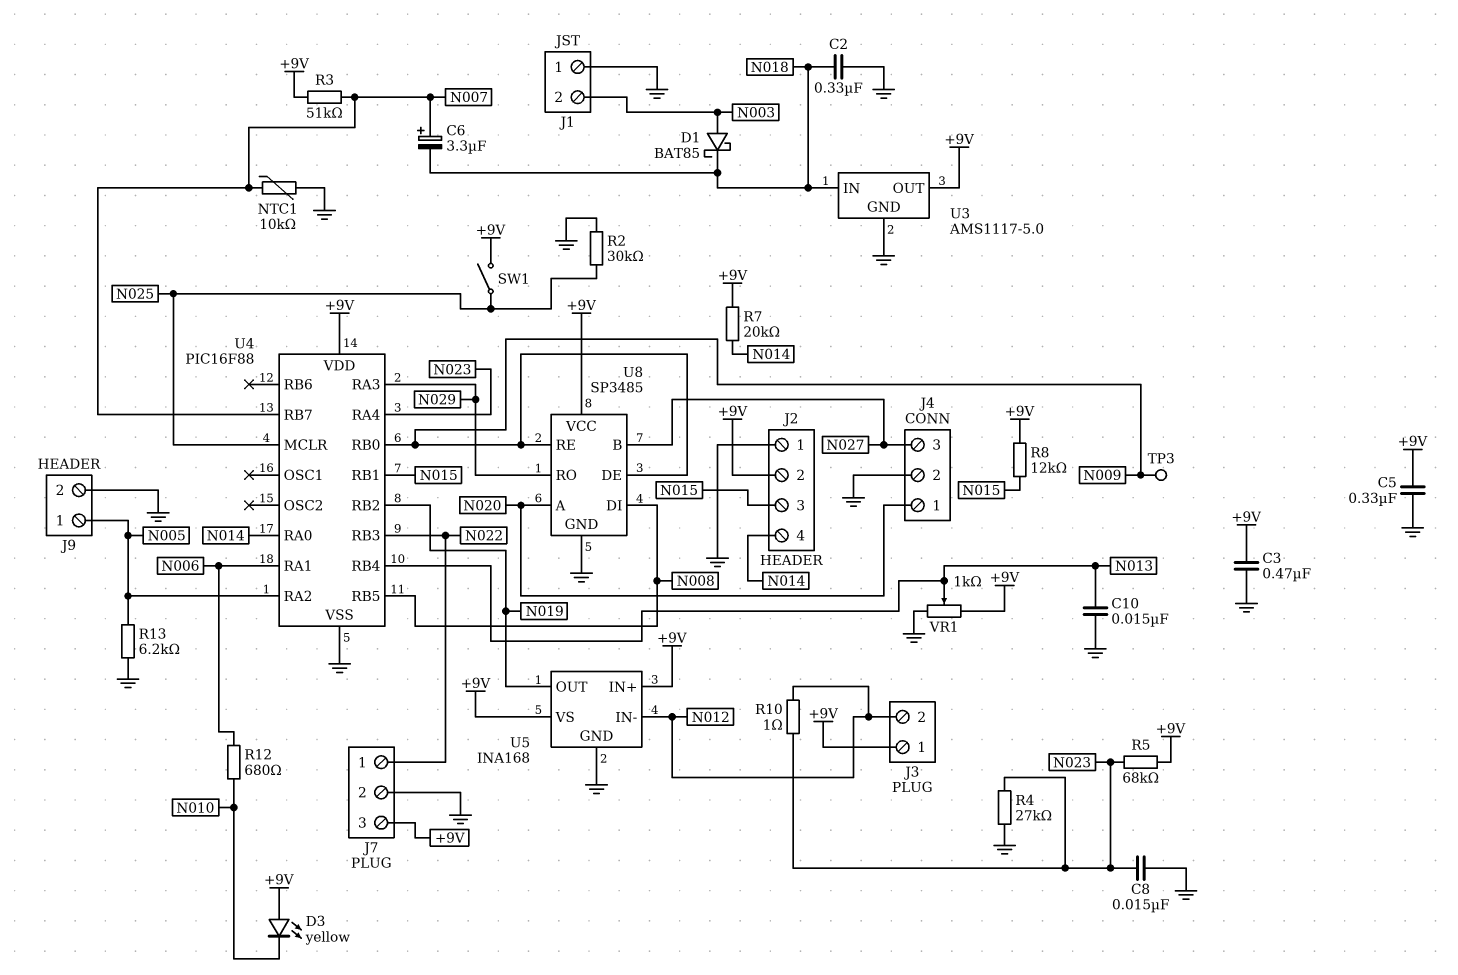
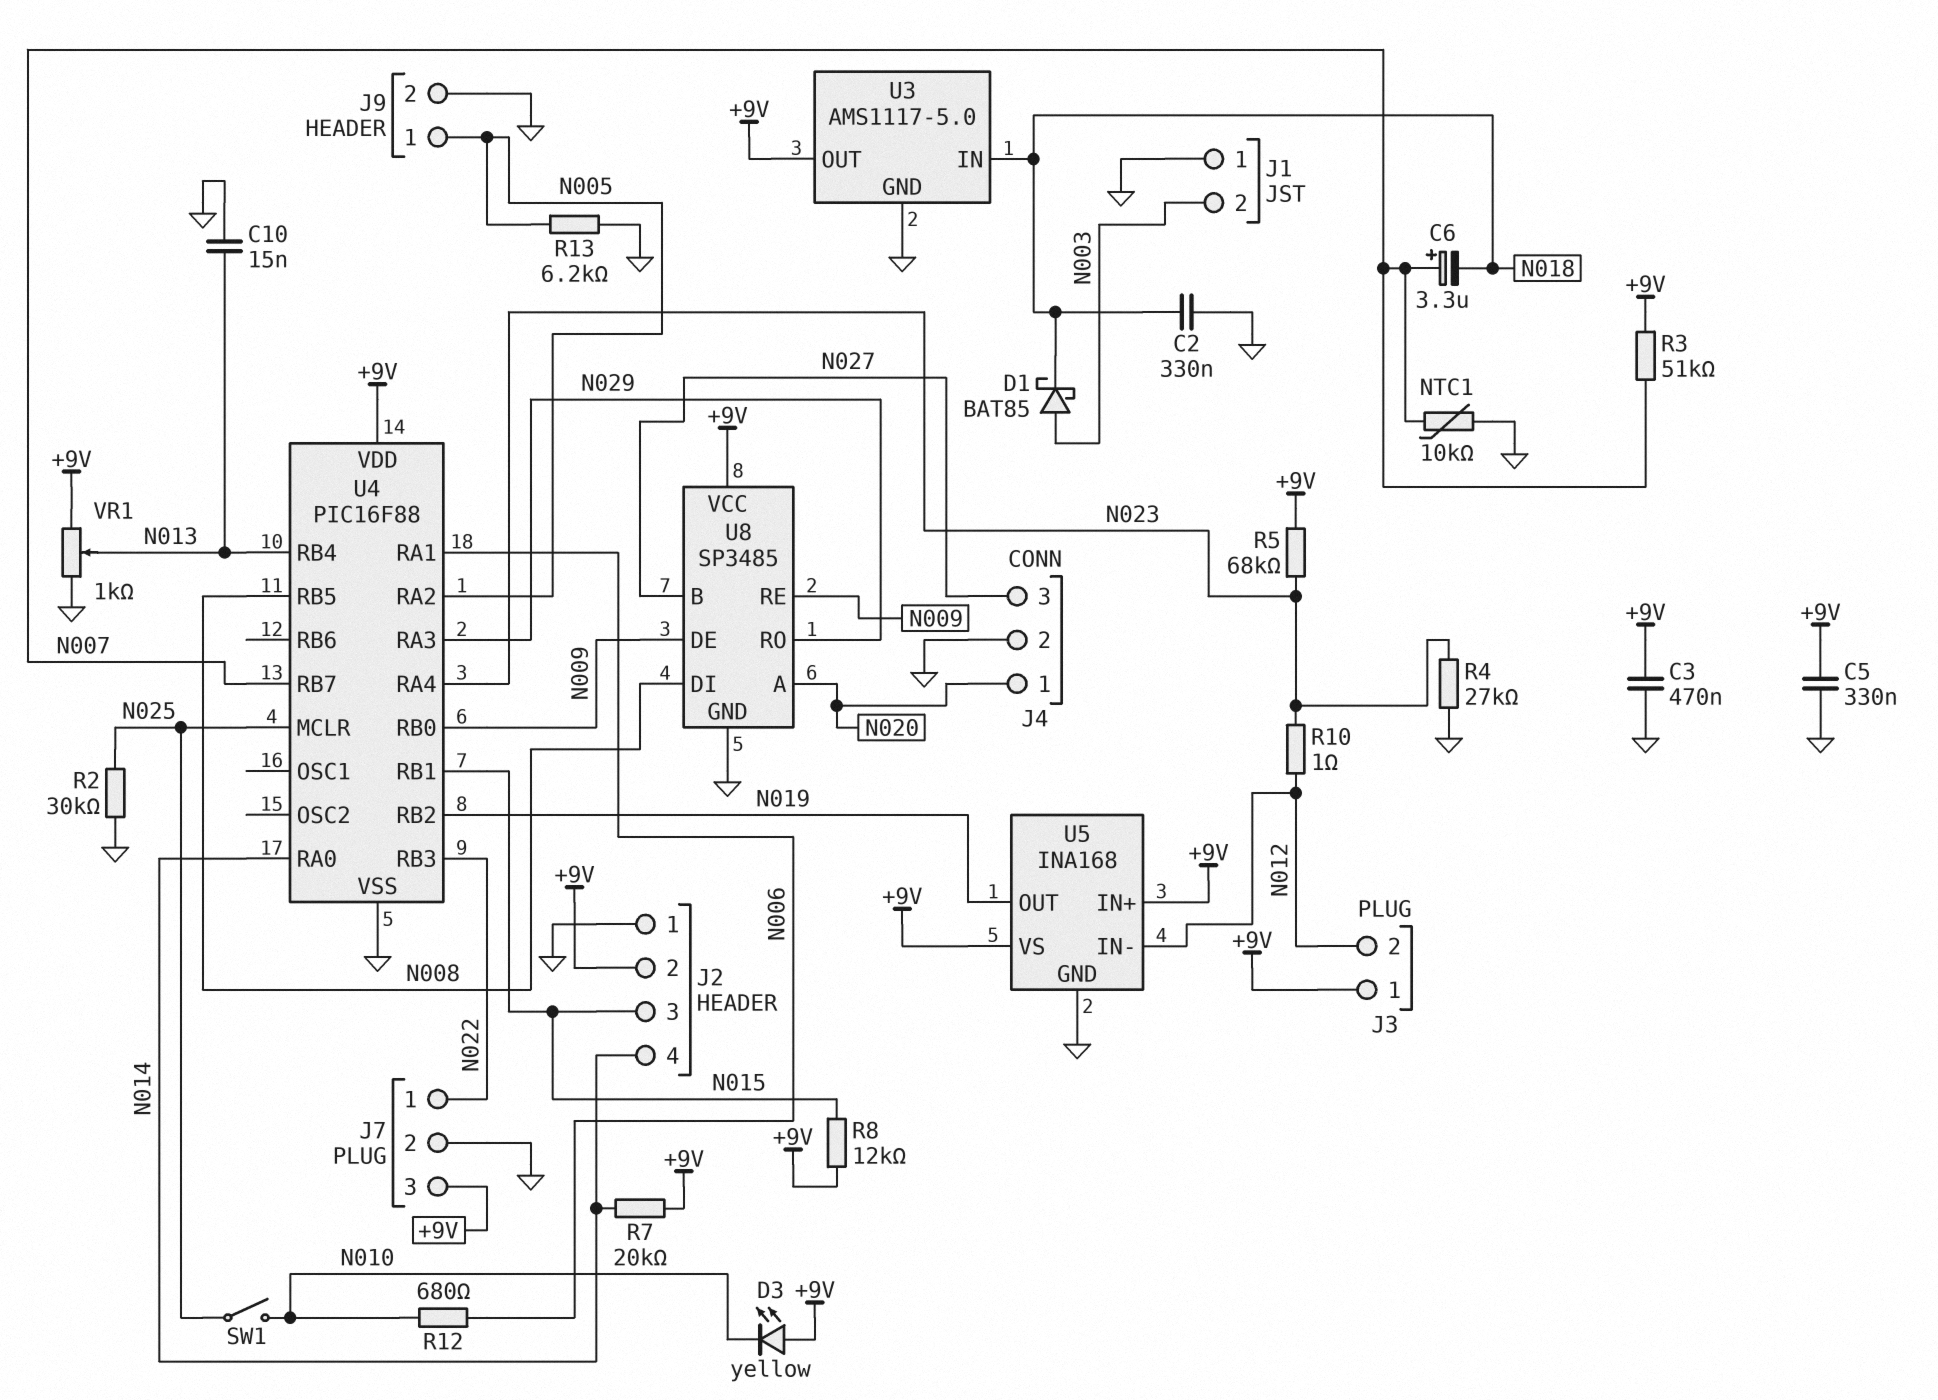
C8: 15nF (GND, N023) -> none
SW1: switch (+9V, N025) -> switch (N010, N025)
TP3: test point (N009) -> none

